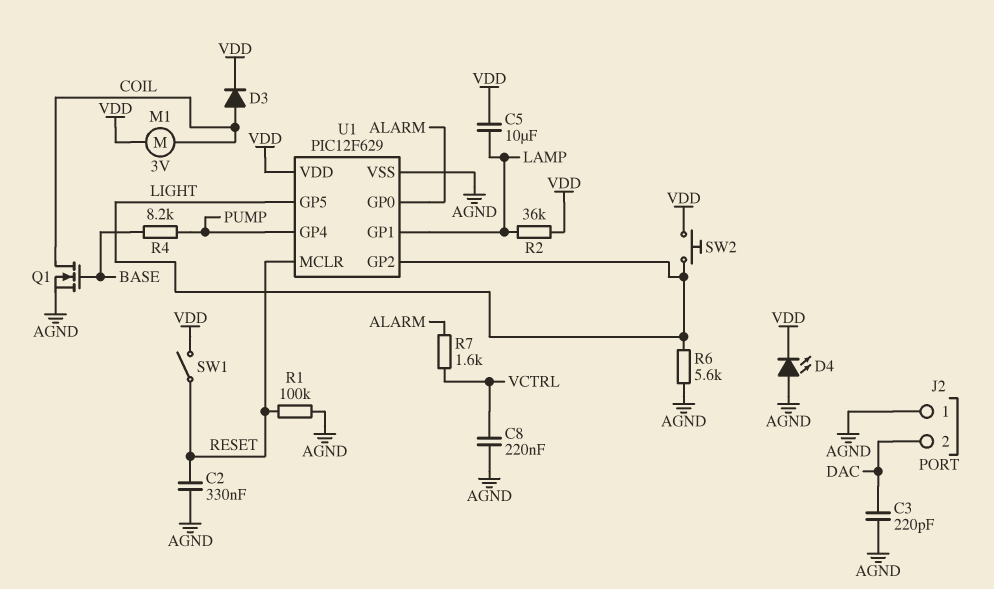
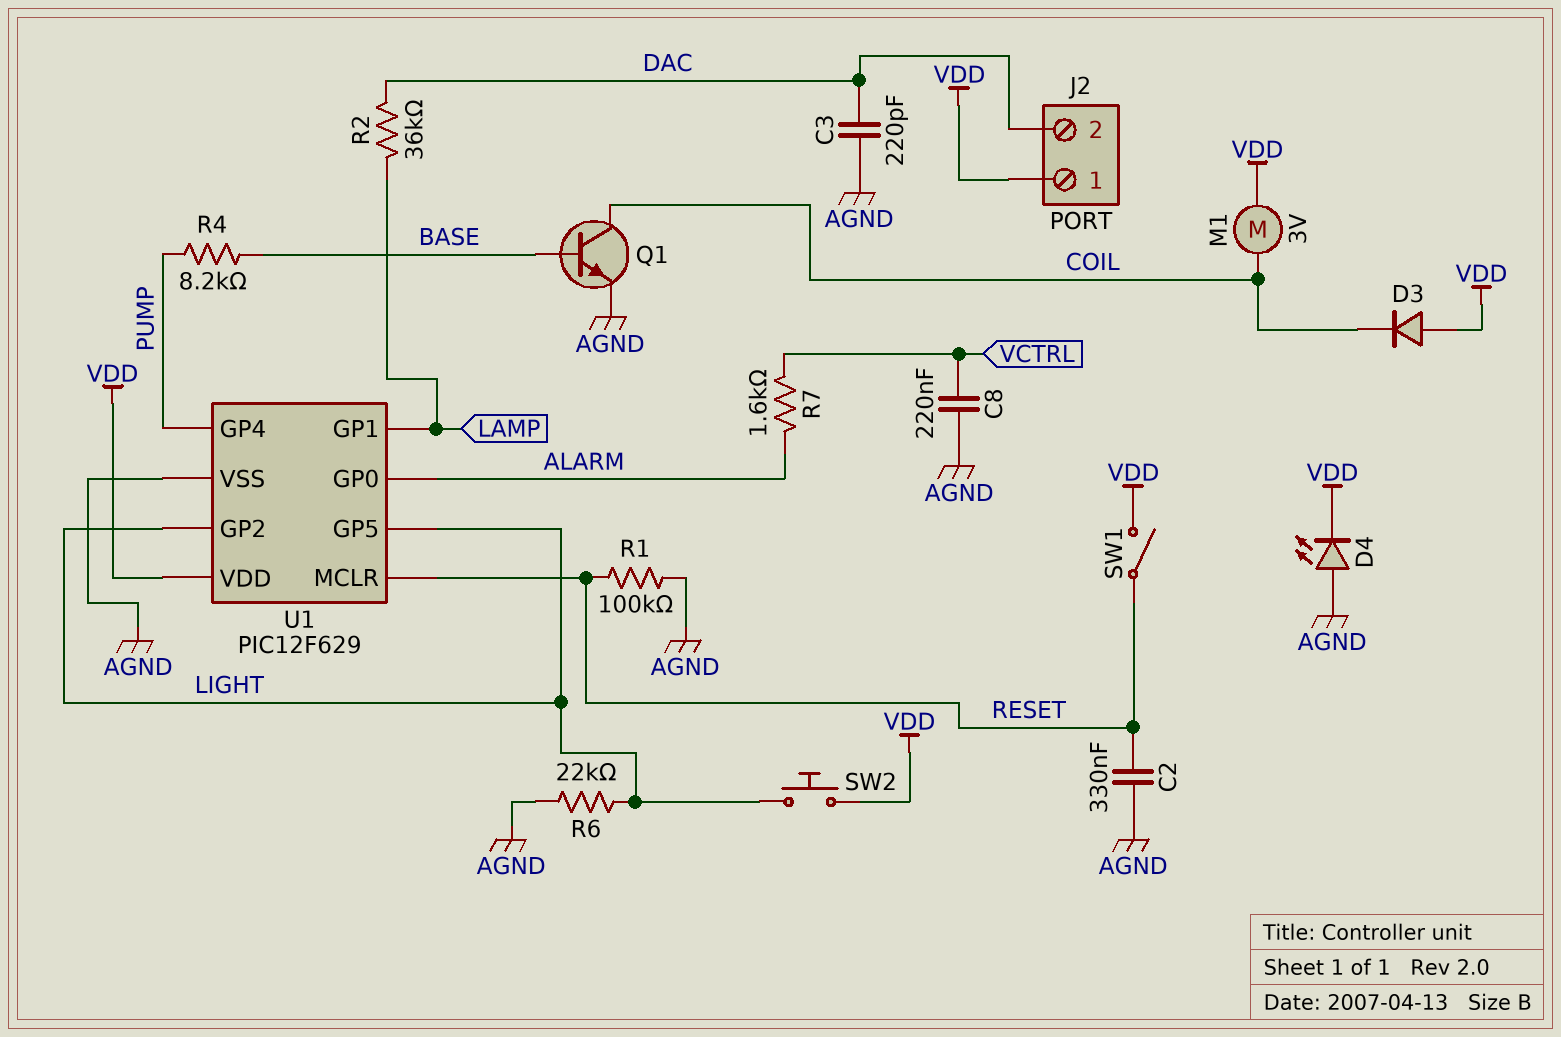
C5: 10uF (LAMP, VDD) -> none
D3: diode (A COIL, K VDD) -> diode (A VDD, K COIL)
J2 pin 1: AGND -> VDD
Q1: NMOS (G BASE, D COIL, S AGND) -> NPN (B BASE, C COIL, E AGND)
R2: 36k (LAMP, VDD) -> 36k (DAC, LAMP)
R6: 5.6k (AGND, LIGHT) -> 22k (AGND, LIGHT)

